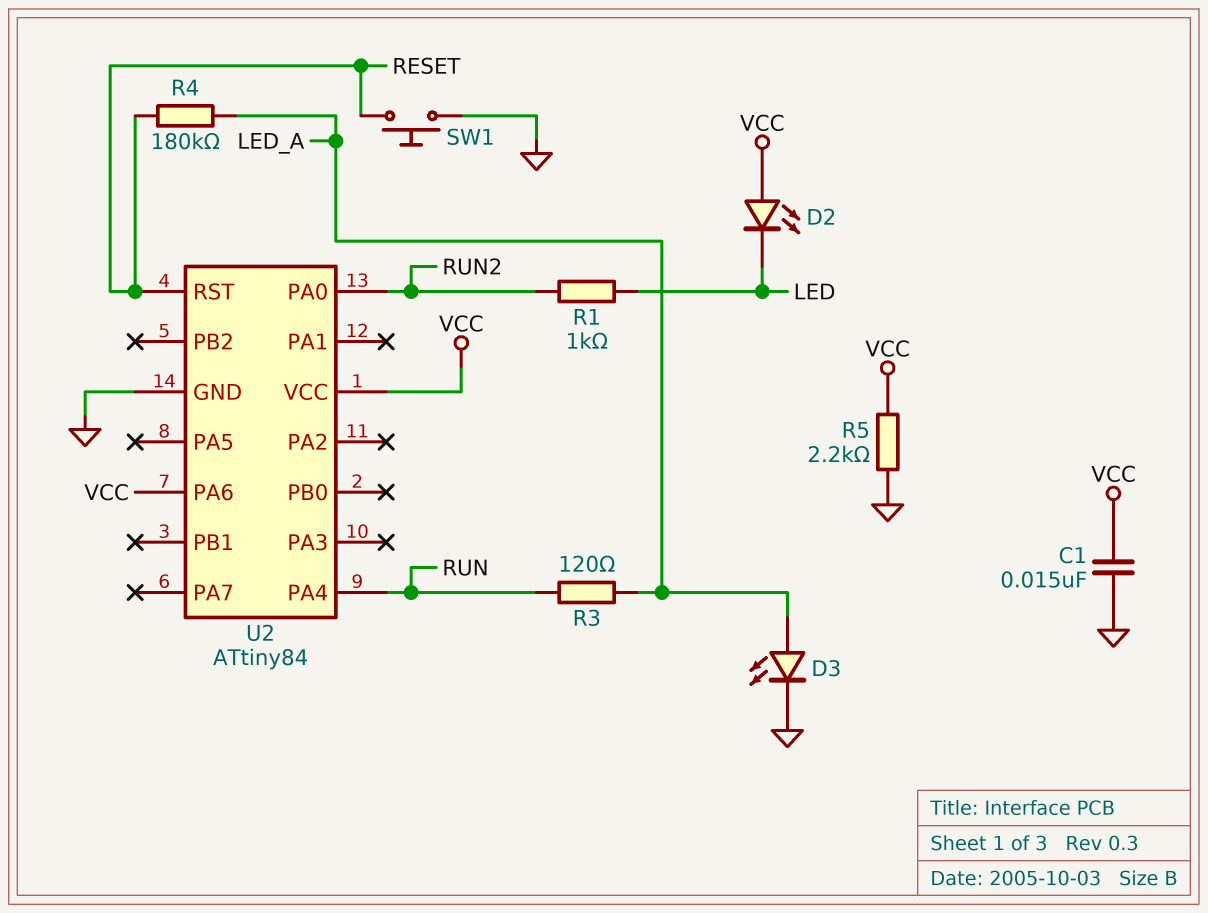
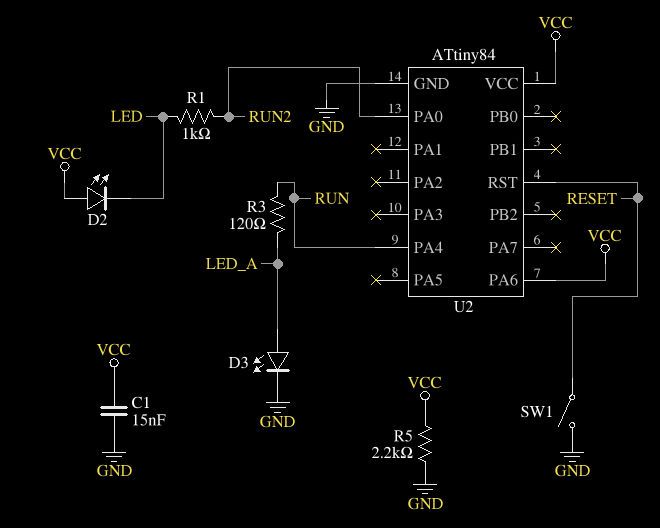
R4: 180k (LED_A, RESET) -> none
SW1: button (GND, RESET) -> switch (GND, RESET)

